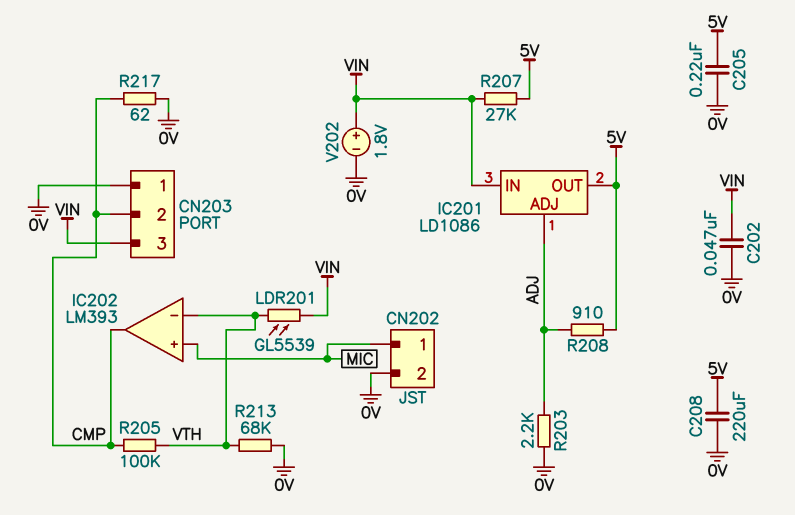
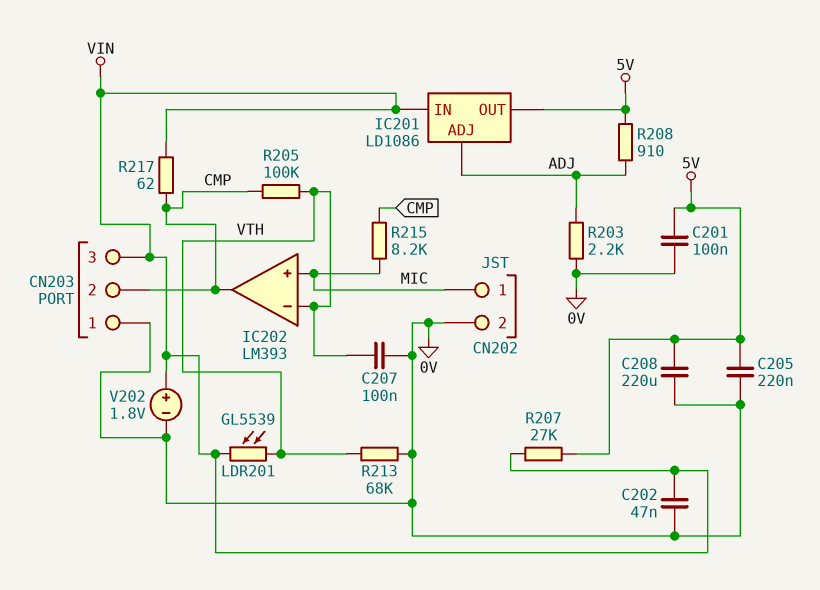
C201: none -> 100nF (0V, 5V)
C207: none -> 100nF (0V, VTH)
R215: none -> 8.2k (CMP, MIC)
R217: 62 (0V, CMP) -> 62 (CMP, VIN)

